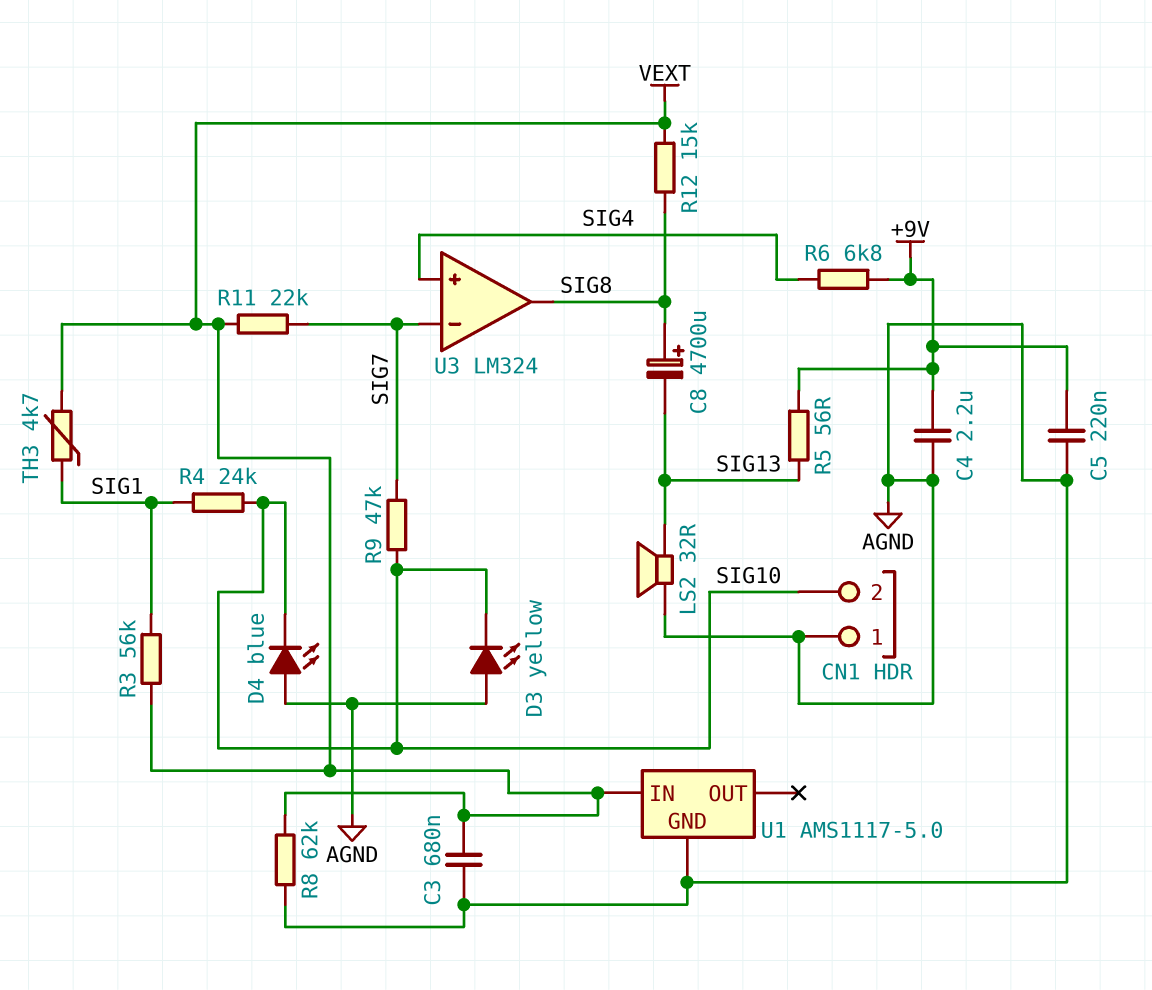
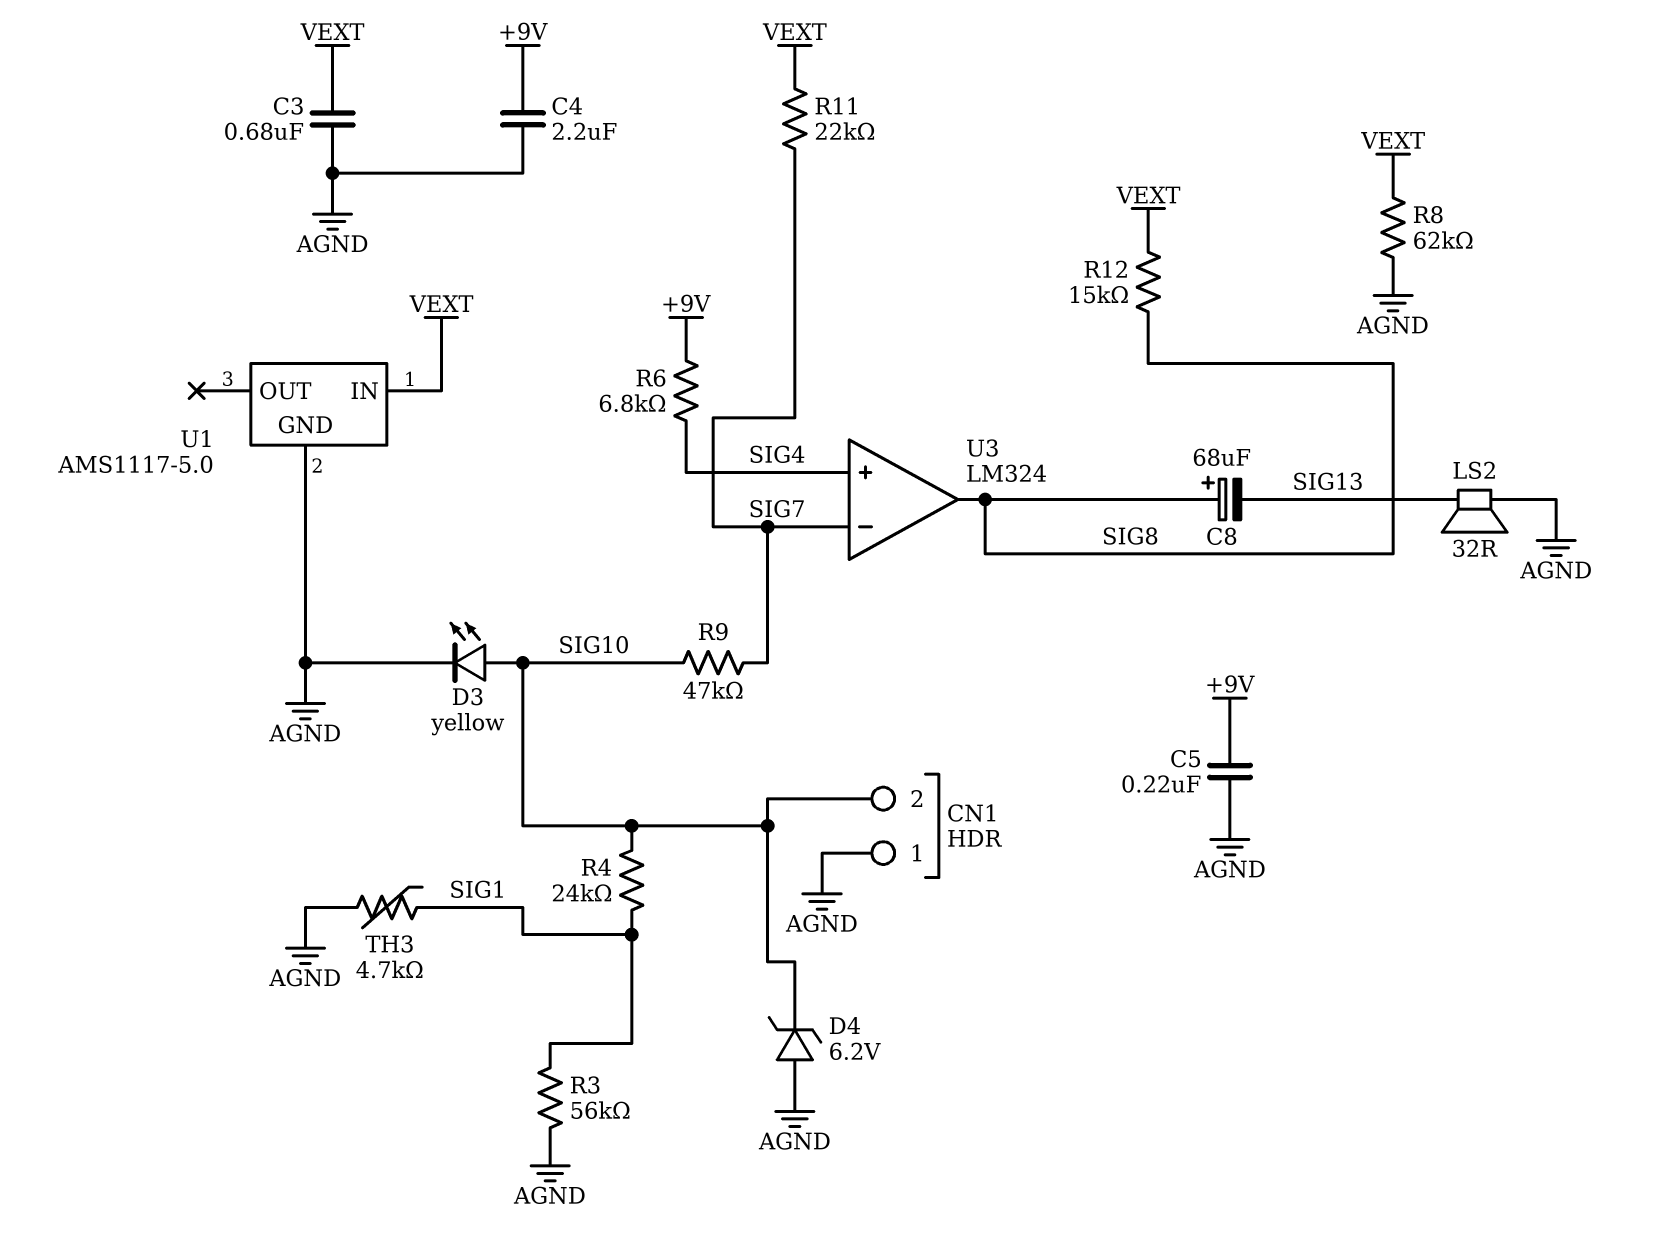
C8: 4700uF (plus SIG8, minus SIG13) -> 68uF (plus SIG8, minus SIG13)
D3: LED yellow (A AGND, K SIG10) -> LED yellow (A SIG10, K AGND)
D4: LED blue (A AGND, K SIG10) -> zener 6.2V (A AGND, K SIG10)
R3: 56k (SIG1, VEXT) -> 56k (AGND, SIG1)
R5: 56 (+9V, SIG13) -> none
TH3: 4.7k (SIG1, VEXT) -> 4.7k (AGND, SIG1)

